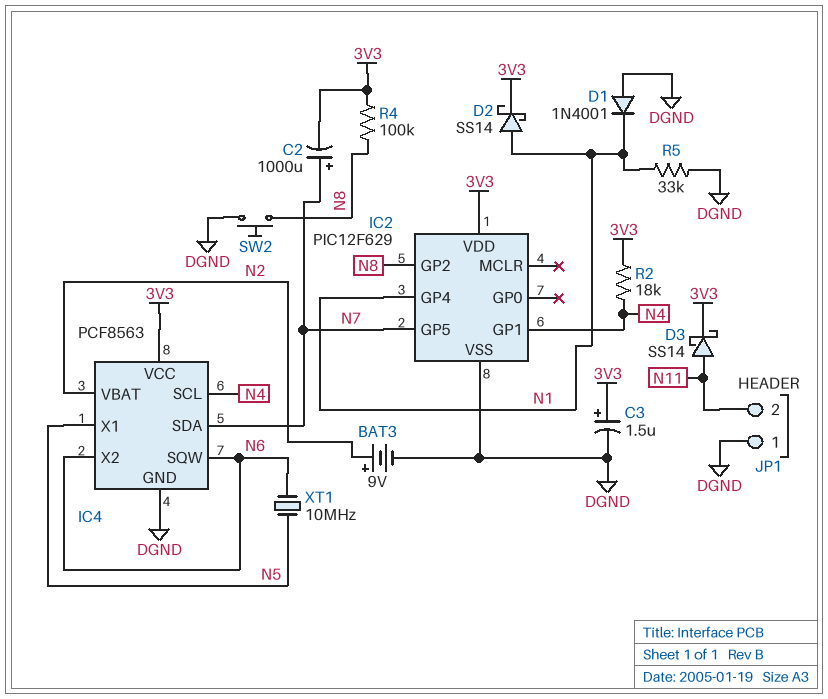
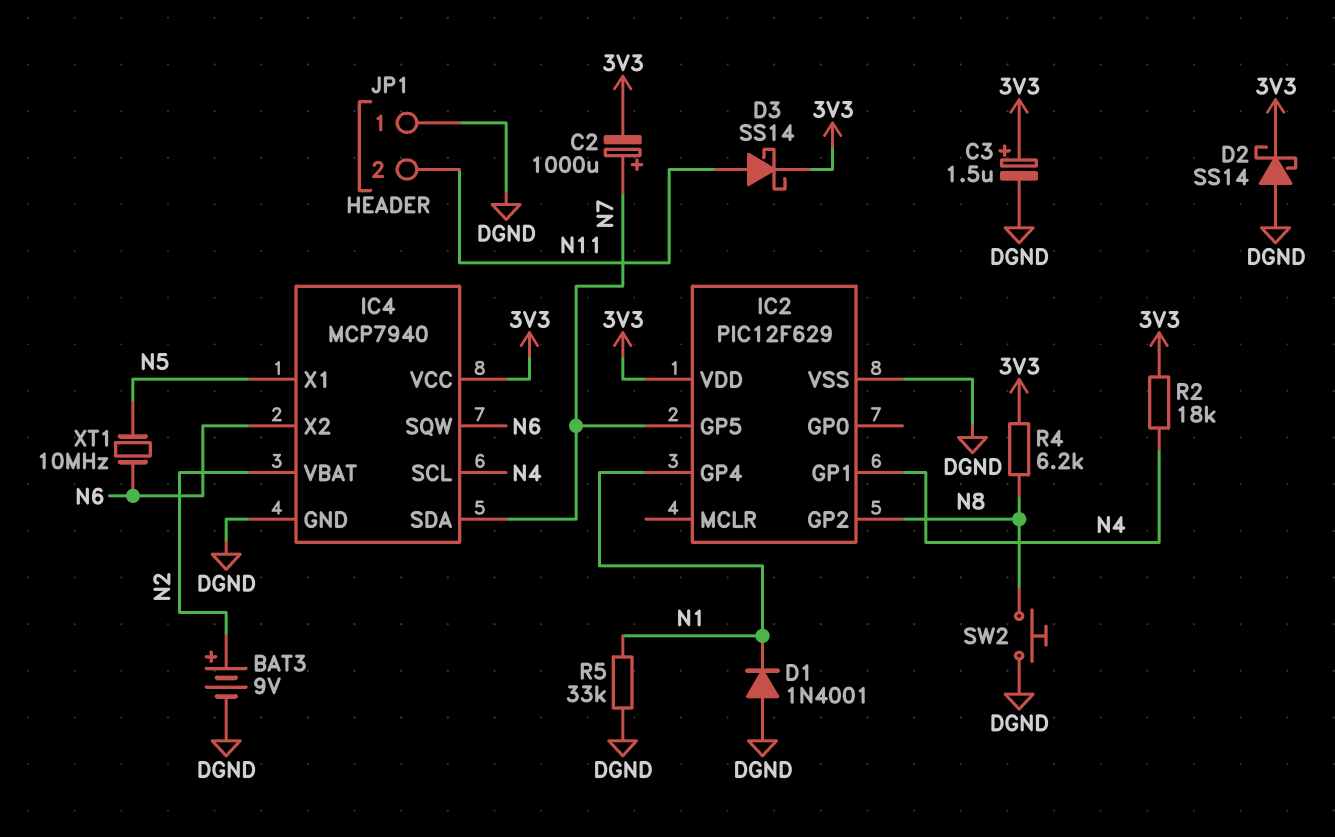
D2: schottky SS14 (A N1, K 3V3) -> schottky SS14 (A DGND, K 3V3)
IC4: PCF8563 -> MCP7940
R4: 100k (3V3, N8) -> 6.2k (3V3, N8)

